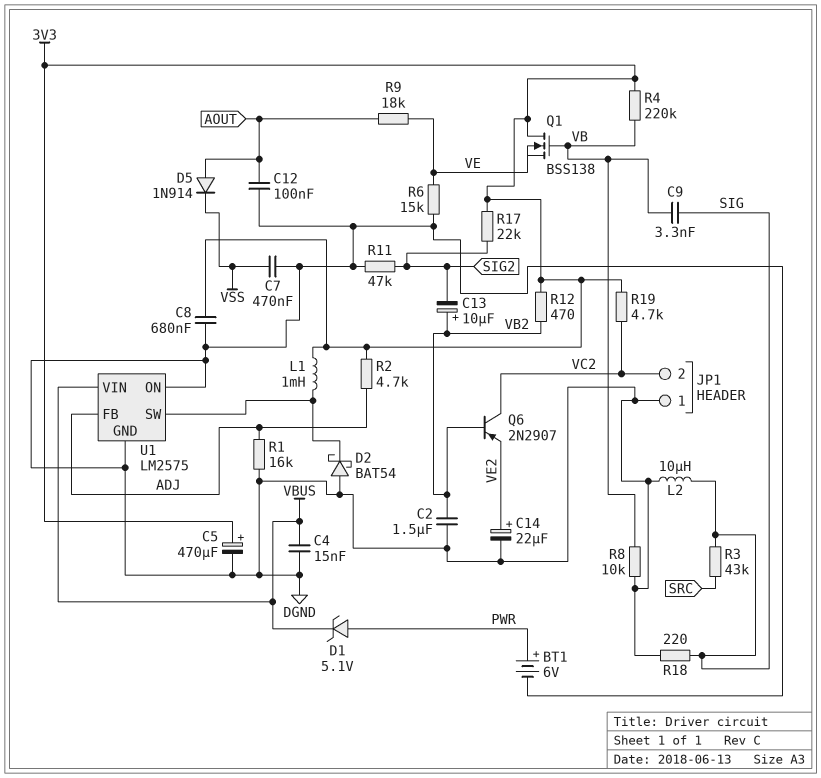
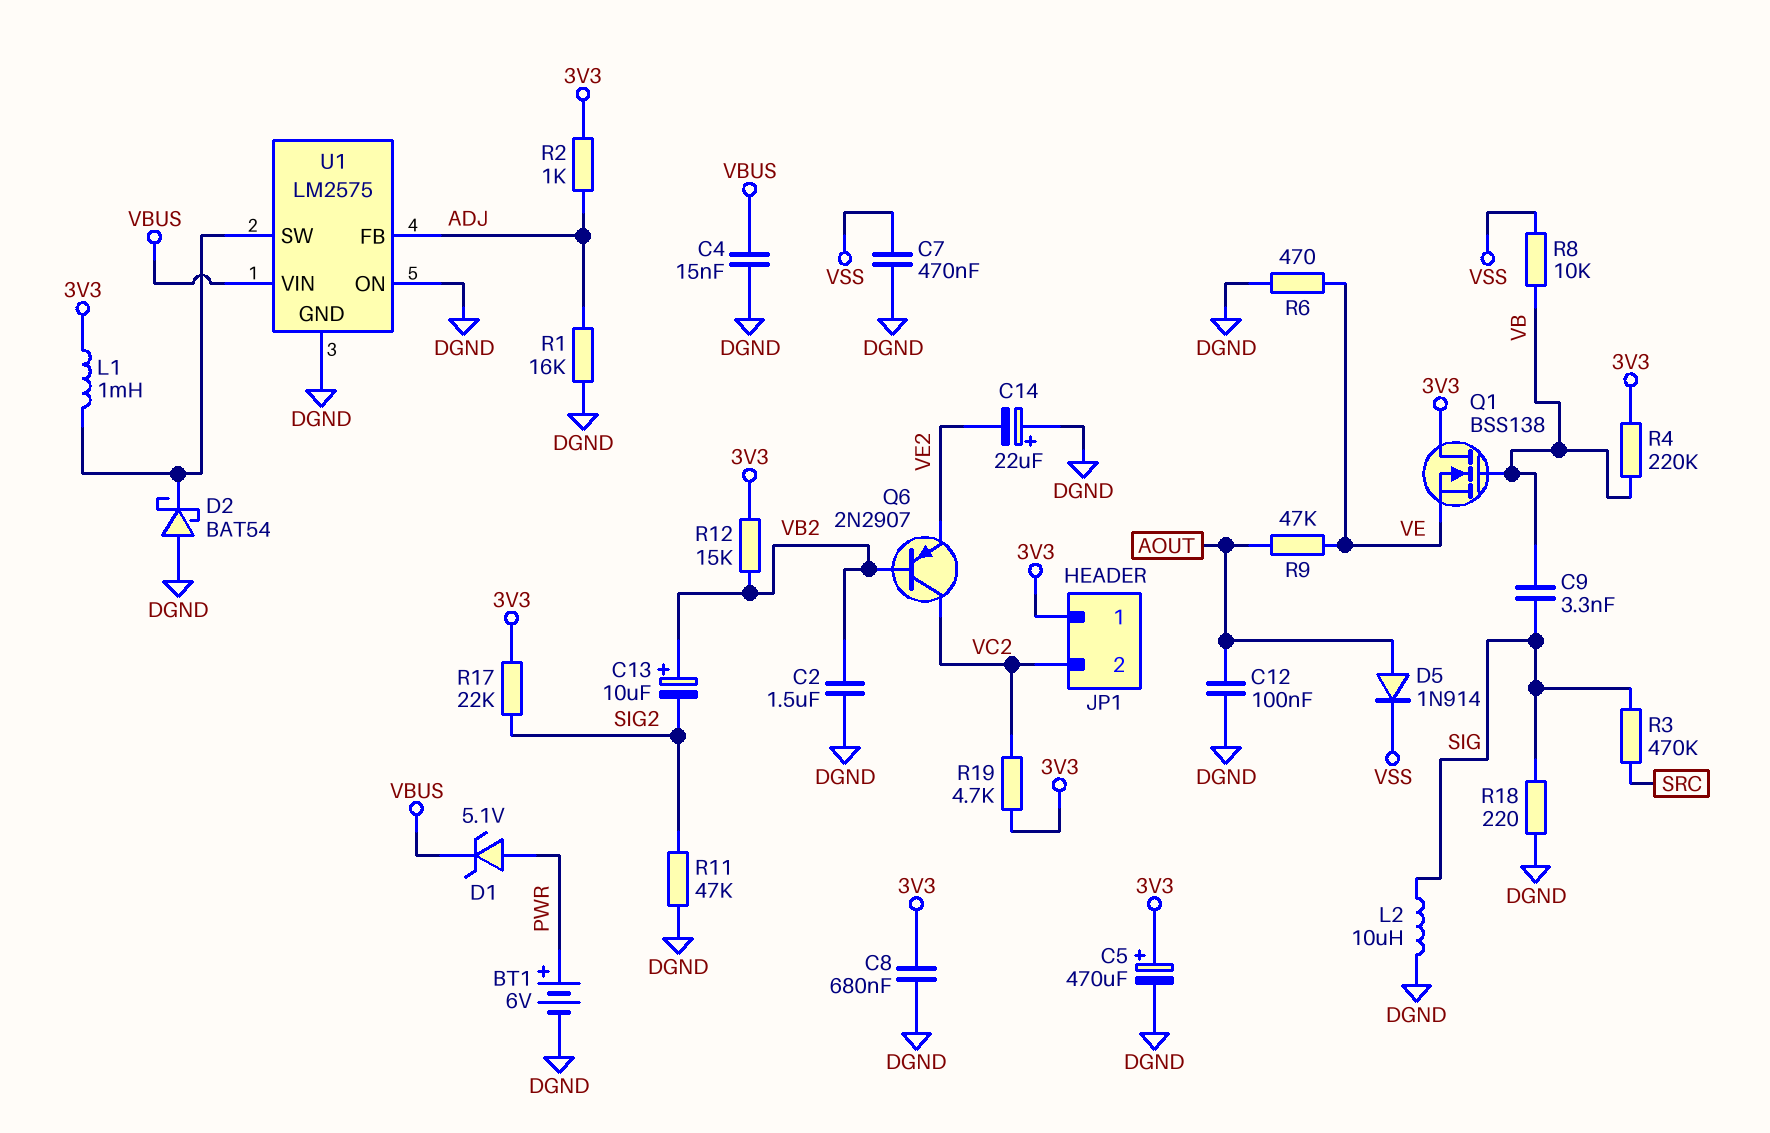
C14: 22uF (plus VE2, minus DGND) -> 22uF (plus DGND, minus VE2)
JP1 pin 1: DGND -> 3V3
R2: 4.7k (3V3, ADJ) -> 1k (3V3, ADJ)
R3: 43k (SIG, SRC) -> 470k (SIG, SRC)
R6: 15k (DGND, VE) -> 470 (DGND, VE)
R8: 10k (DGND, VB) -> 10k (VB, VSS)
R9: 18k (AOUT, VE) -> 47k (AOUT, VE)
R12: 470 (3V3, VB2) -> 15k (3V3, VB2)

